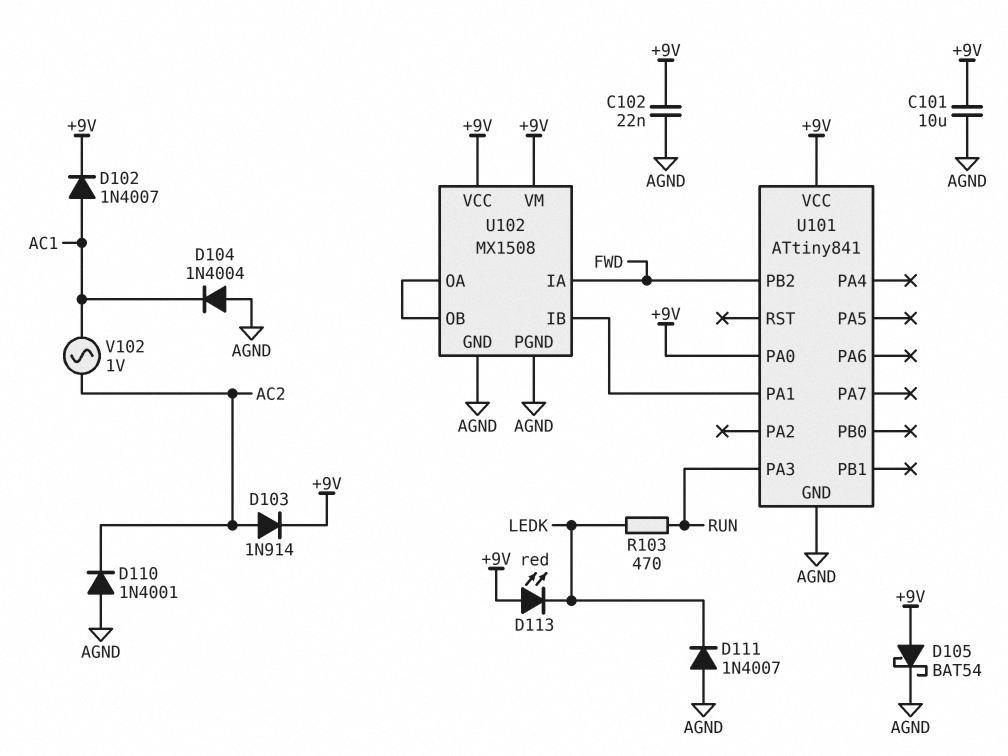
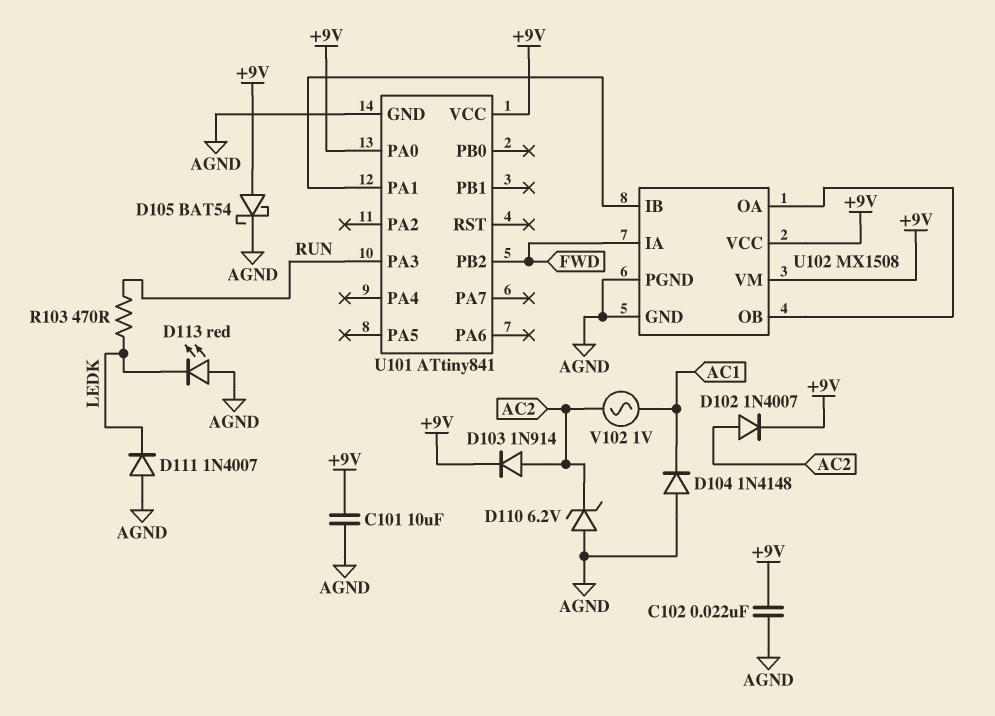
D102: diode 1N4007 (A AC1, K +9V) -> diode 1N4007 (A AC2, K +9V)
D104: diode 1N4004 (A AGND, K AC1) -> diode 1N4148 (A AGND, K AC1)
D110: diode 1N4001 (A AGND, K AC2) -> zener 6.2V (A AGND, K AC2)
D113: LED red (A +9V, K LEDK) -> LED red (A AGND, K LEDK)

